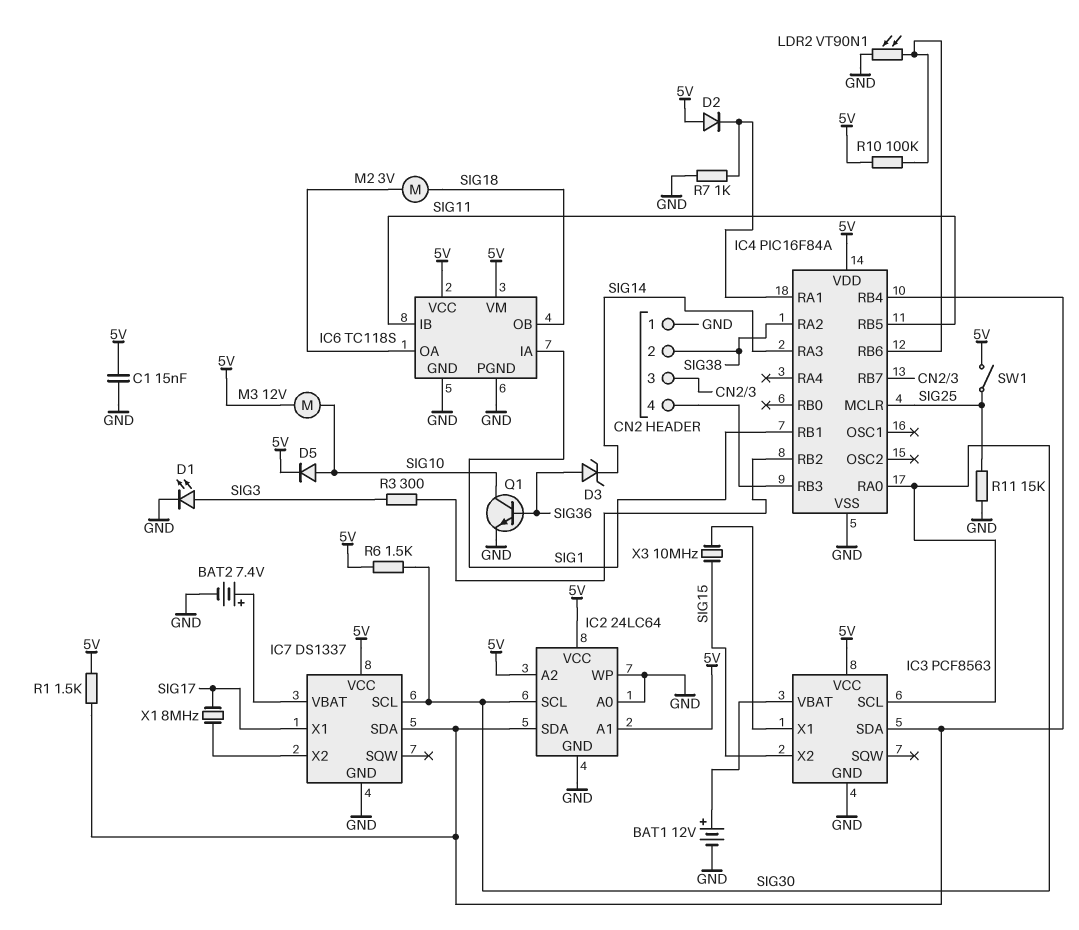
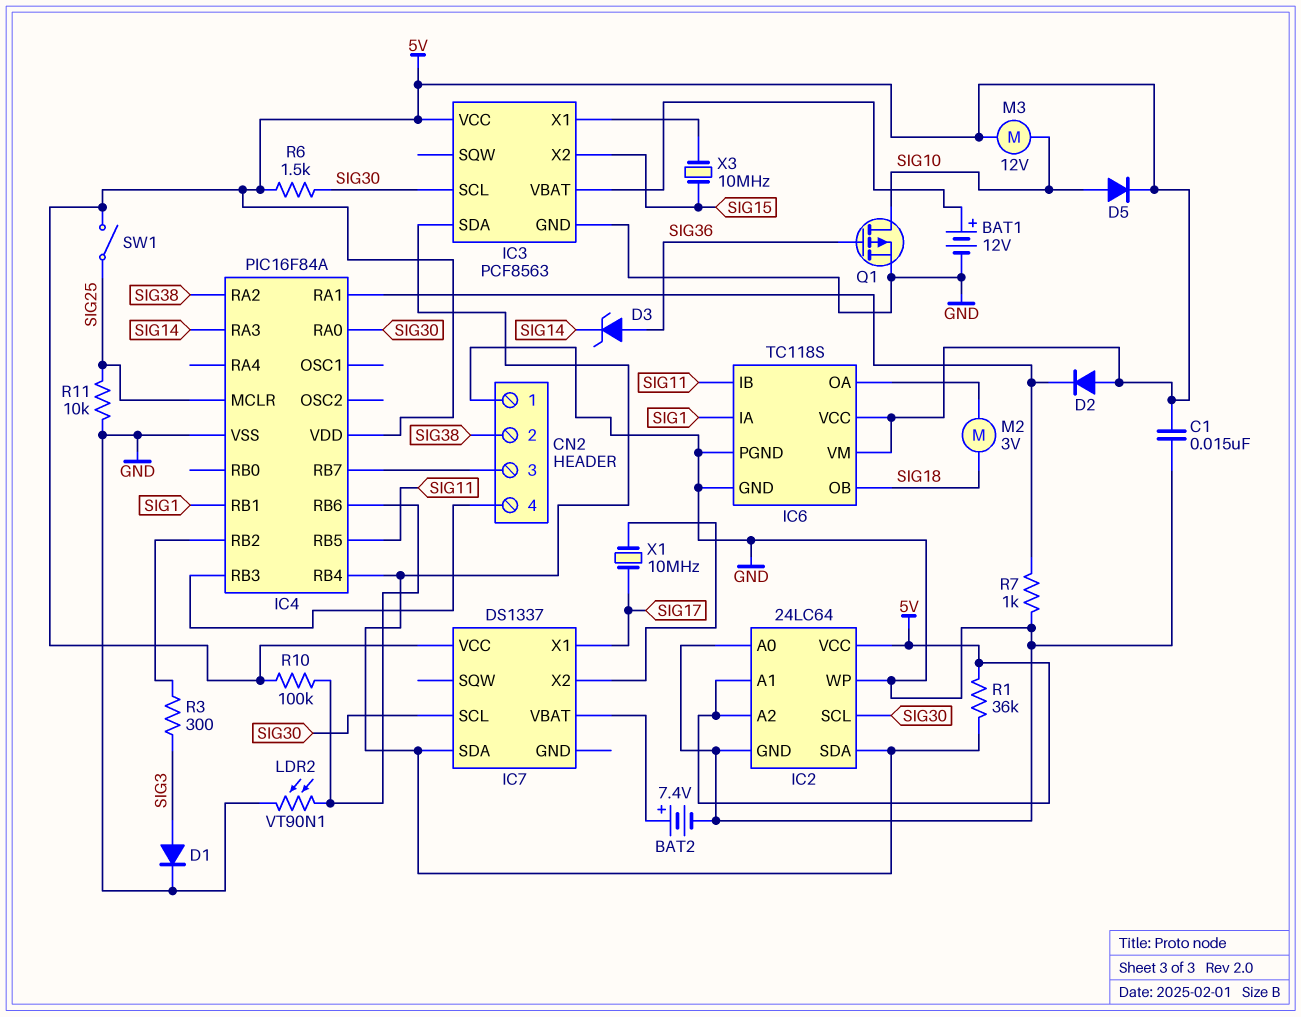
D1: LED (A SIG3, K GND) -> diode (A SIG3, K GND)
IC7 pin GND: GND -> none
Q1: NPN (B SIG36, C SIG10, E GND) -> PMOS (G SIG36, D SIG10, S GND)
R1: 1.5k (5V, IC2/SDA) -> 36k (5V, IC2/SDA)
R11: 15k (GND, SIG25) -> 10k (GND, SIG25)
X1: 8MHz (IC7/X2, SIG17) -> 10MHz (IC7/X2, SIG17)

